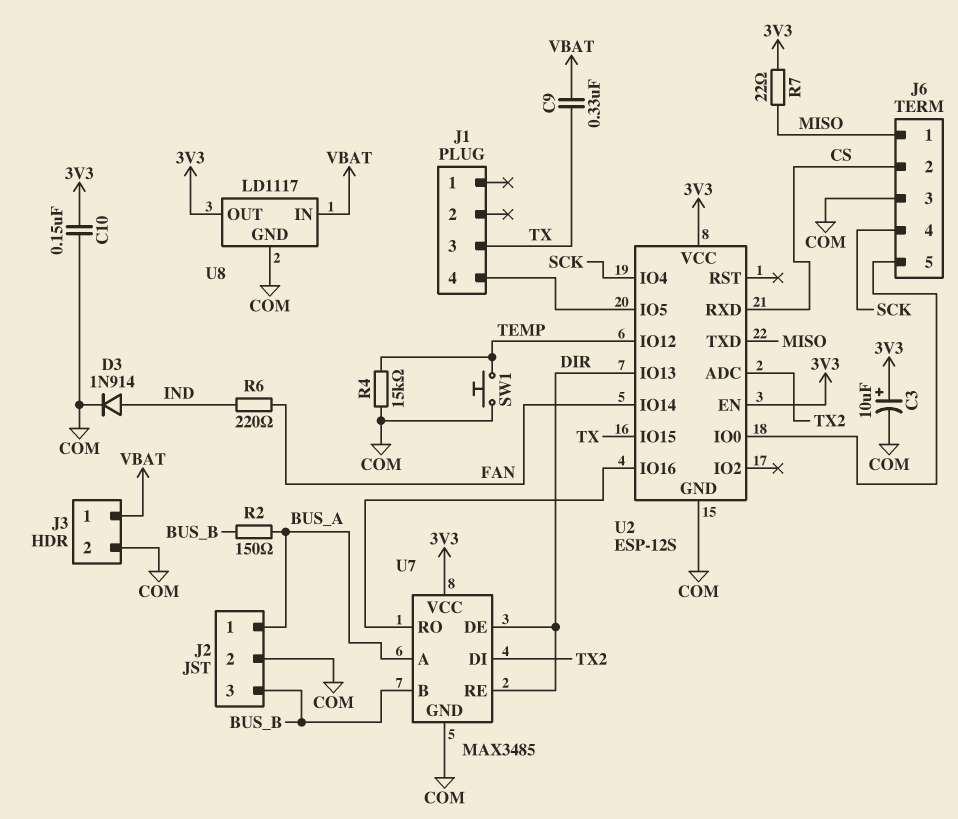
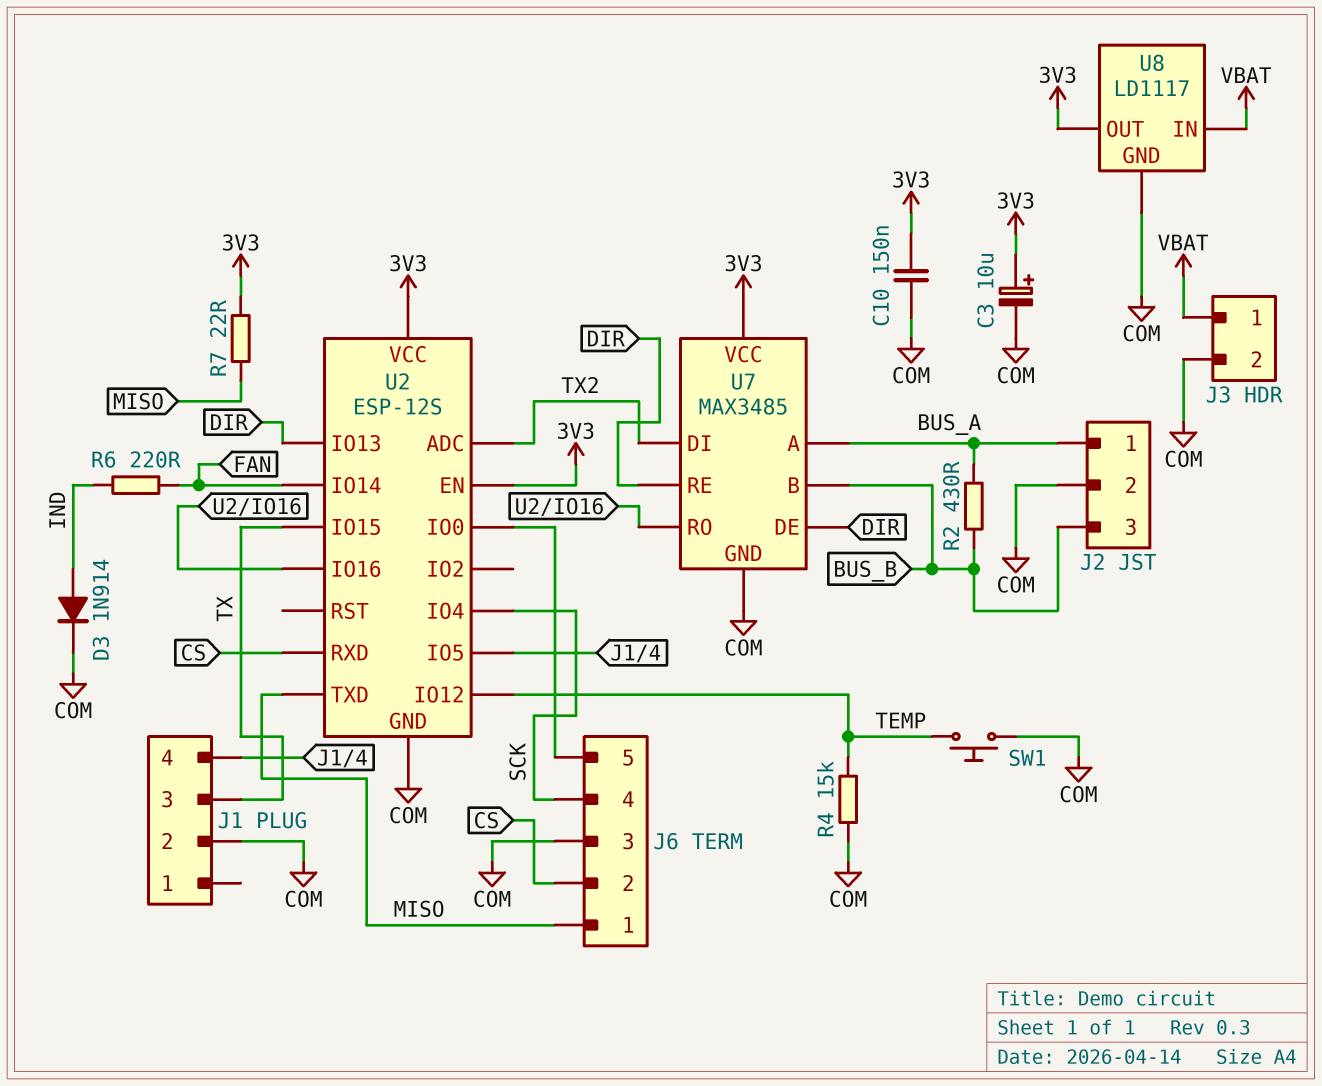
C9: 330nF (TX, VBAT) -> none
J1 pin 2: none -> COM
R2: 150 (BUS_A, BUS_B) -> 430 (BUS_A, BUS_B)

